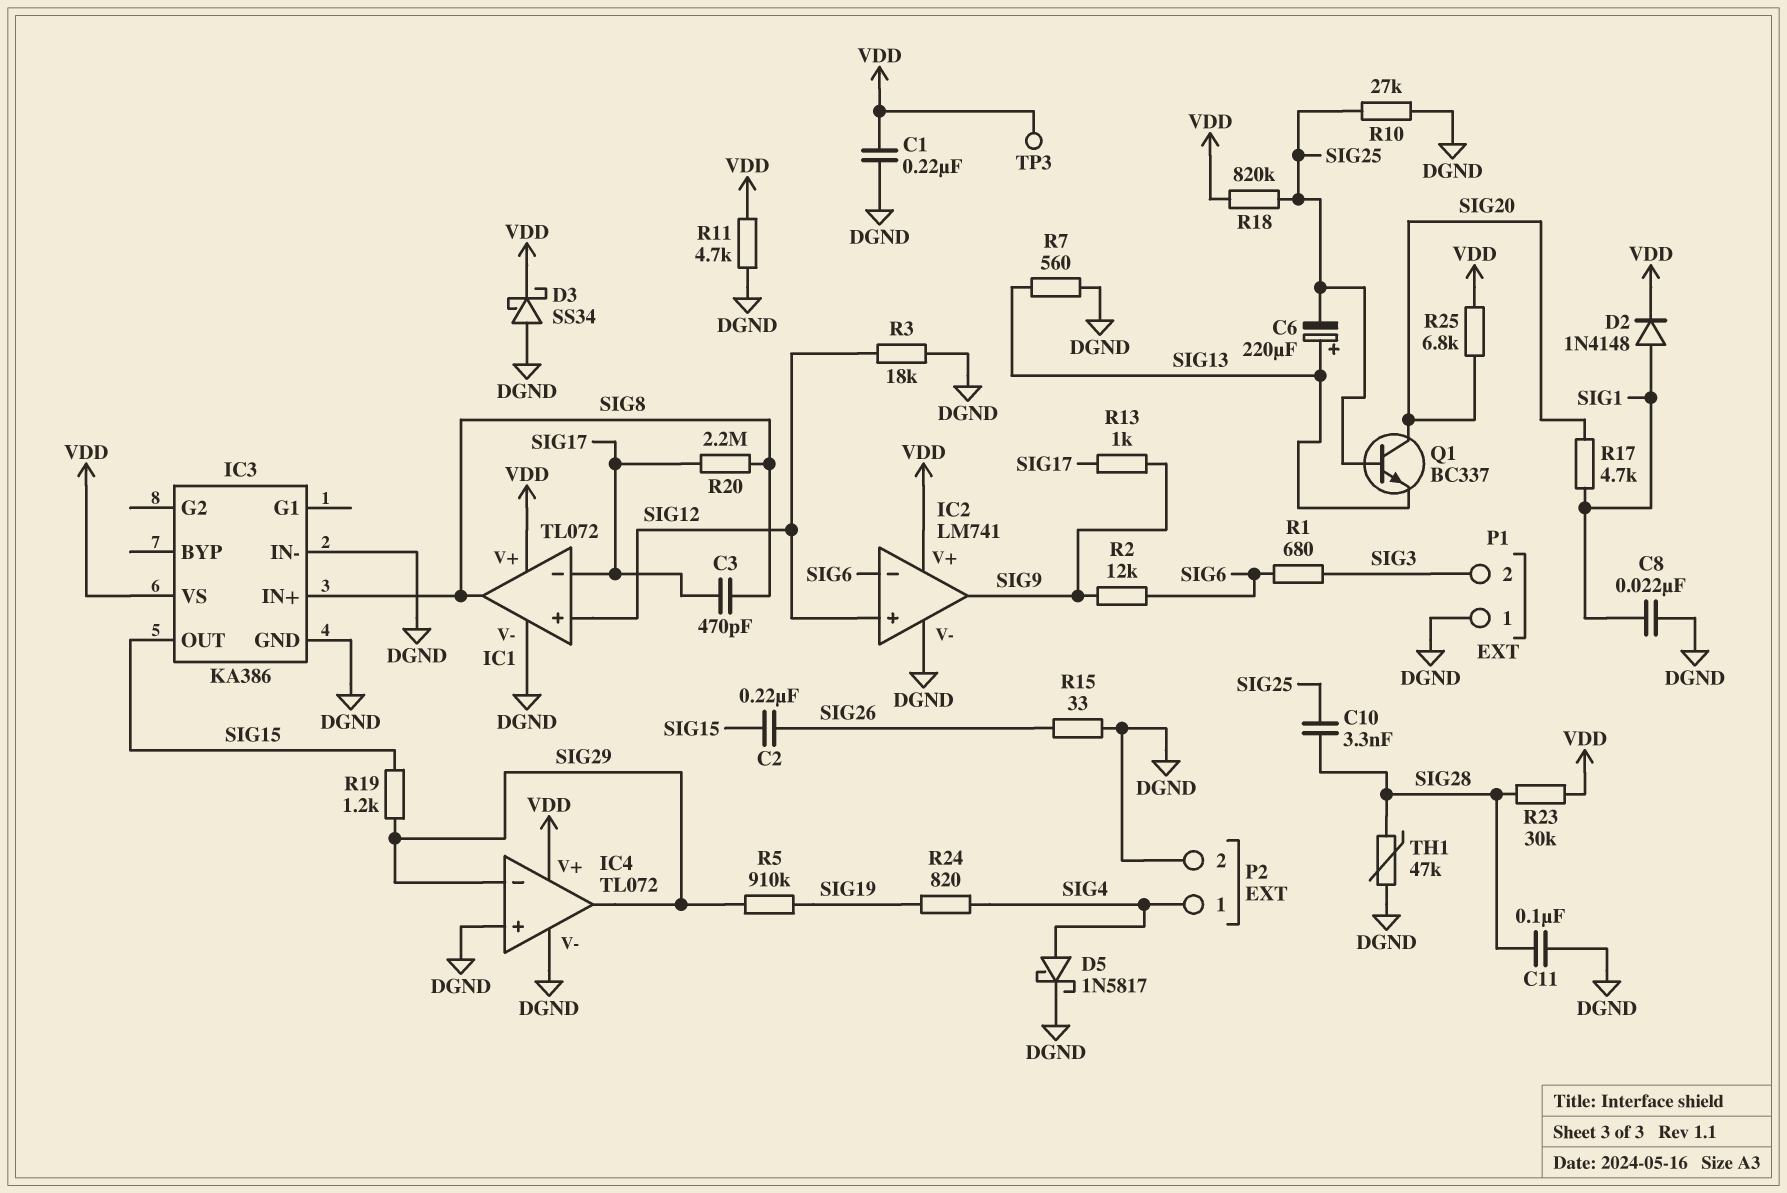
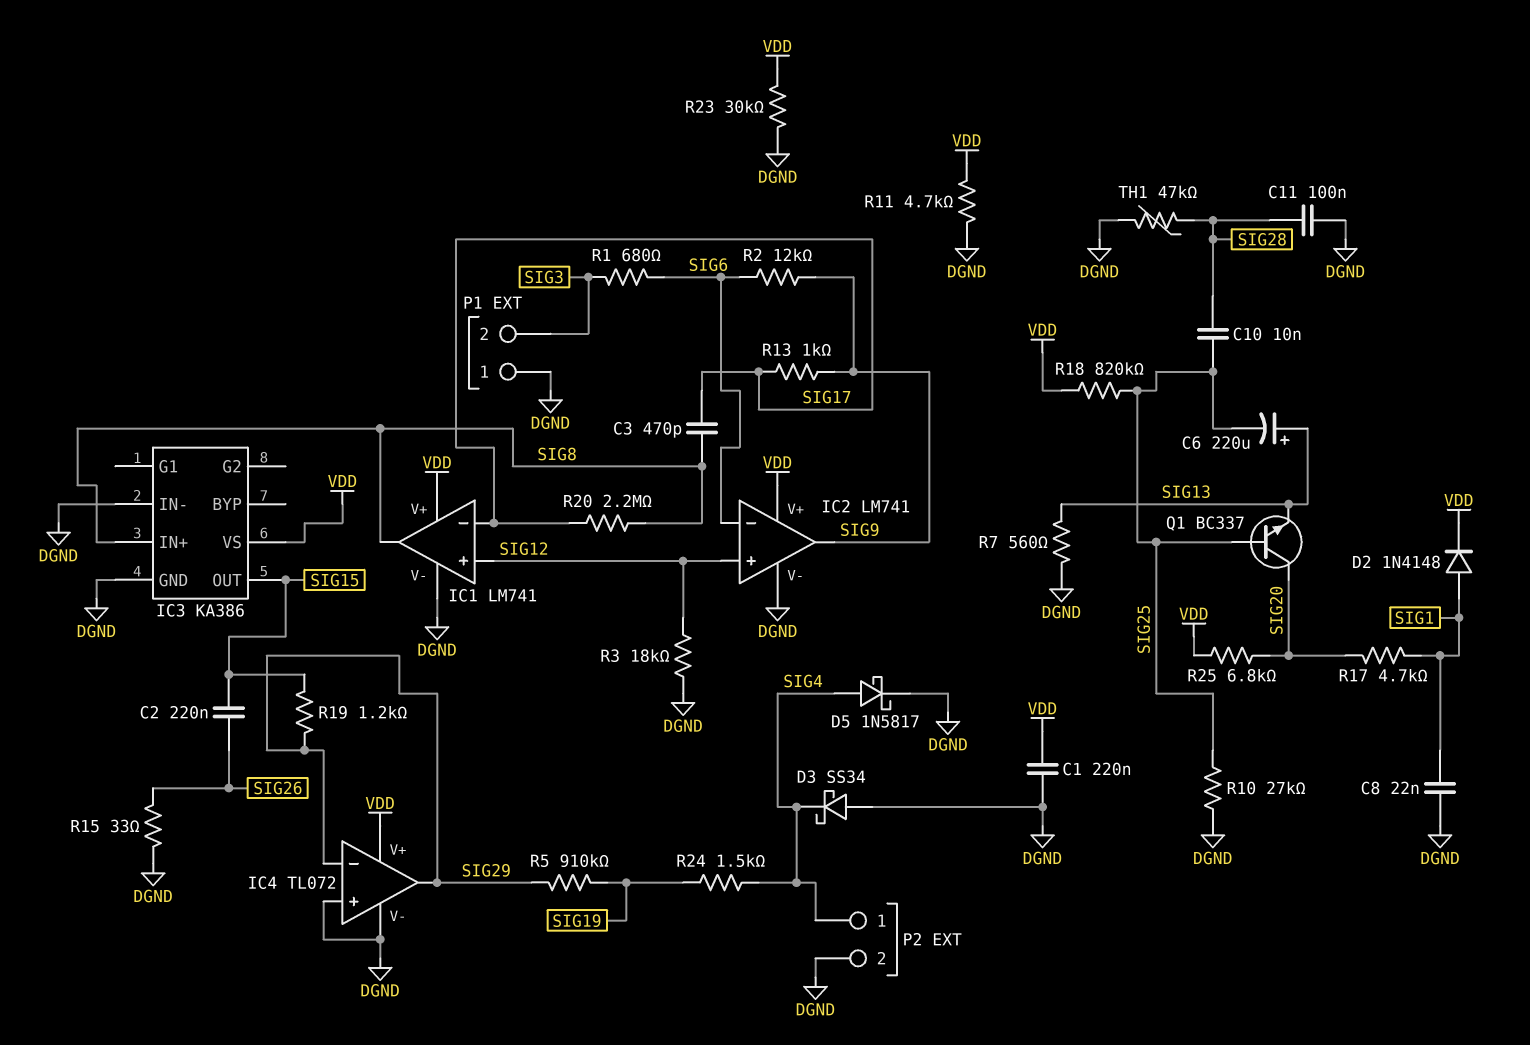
C10: 3.3nF (SIG25, SIG28) -> 10nF (SIG25, SIG28)
D3: schottky SS34 (A DGND, K VDD) -> schottky SS34 (A DGND, K SIG4)
IC1: TL072 -> LM741
R23: 30k (SIG28, VDD) -> 30k (DGND, VDD)
R24: 820 (SIG4, SIG19) -> 1.5k (SIG4, SIG19)
TP3: test point (VDD) -> none

